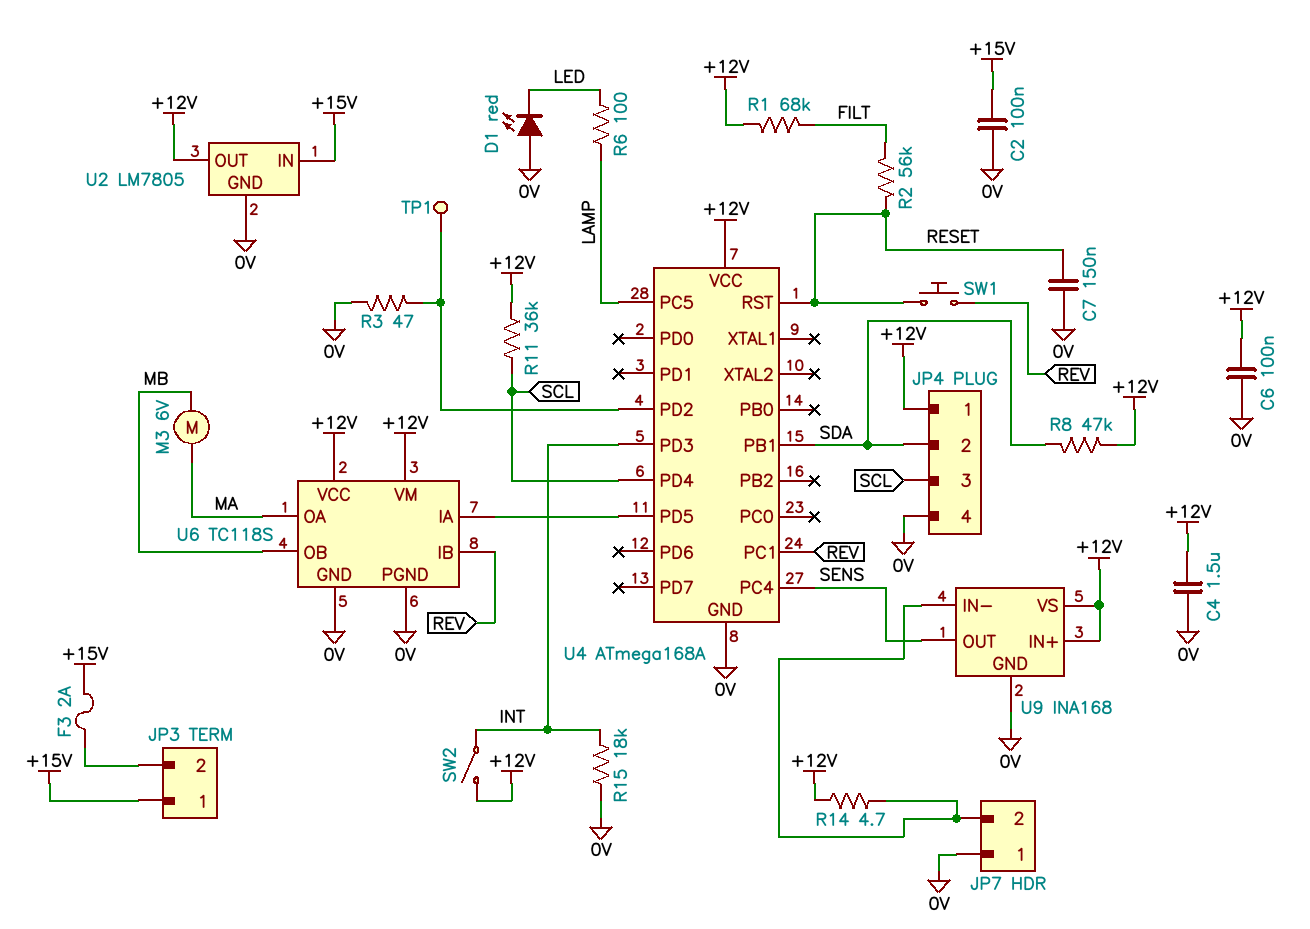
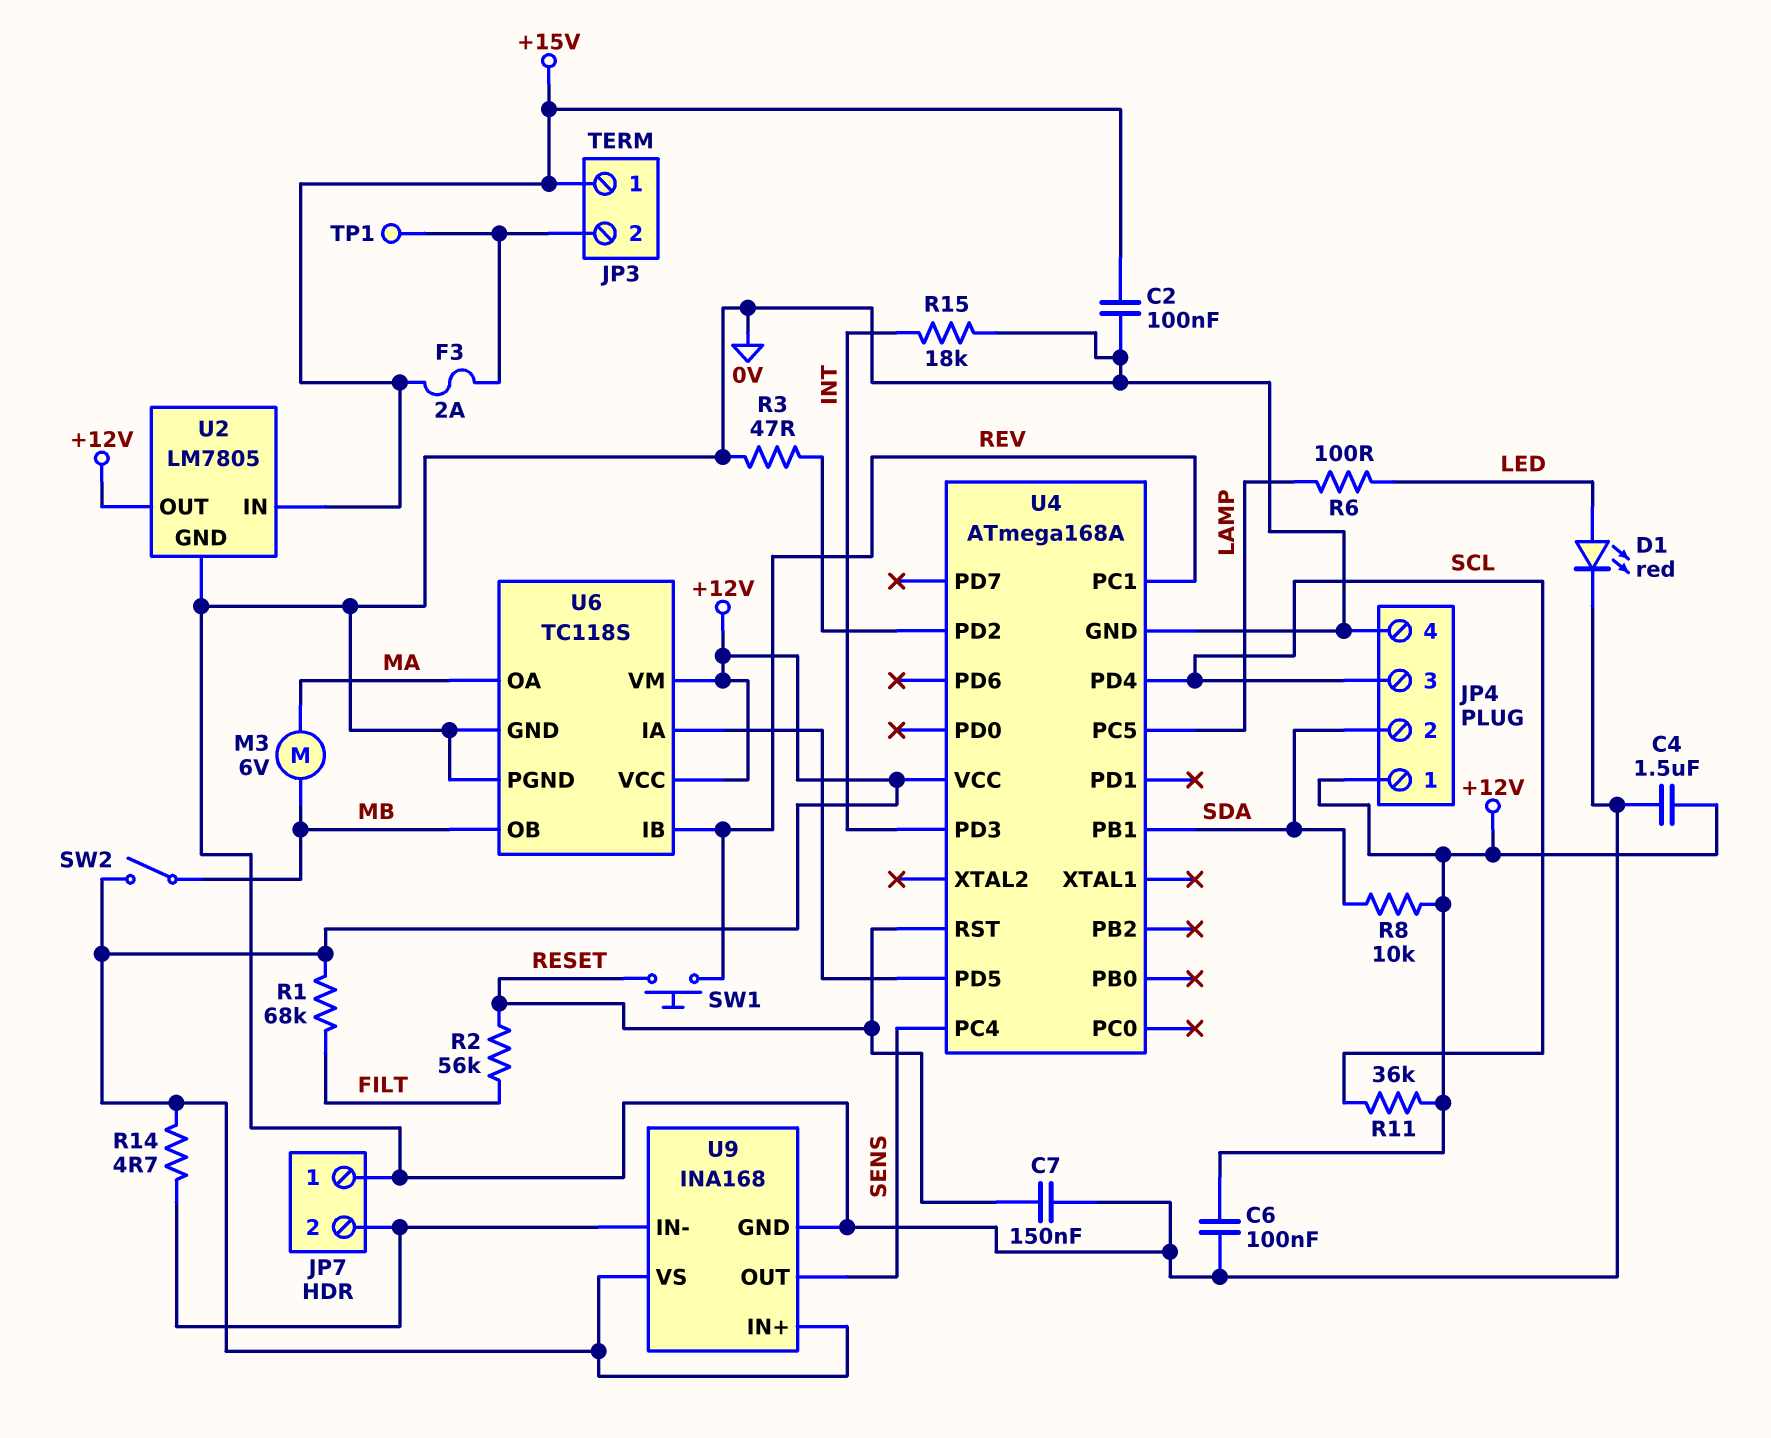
D1: LED red (A 0V, K LED) -> LED red (A LED, K 0V)
R8: 47k (+12V, SDA) -> 10k (+12V, SDA)
SW2: switch (+12V, INT) -> switch (+12V, MB)
TP1: test point (U4/PD2) -> test point (JP3/2)

